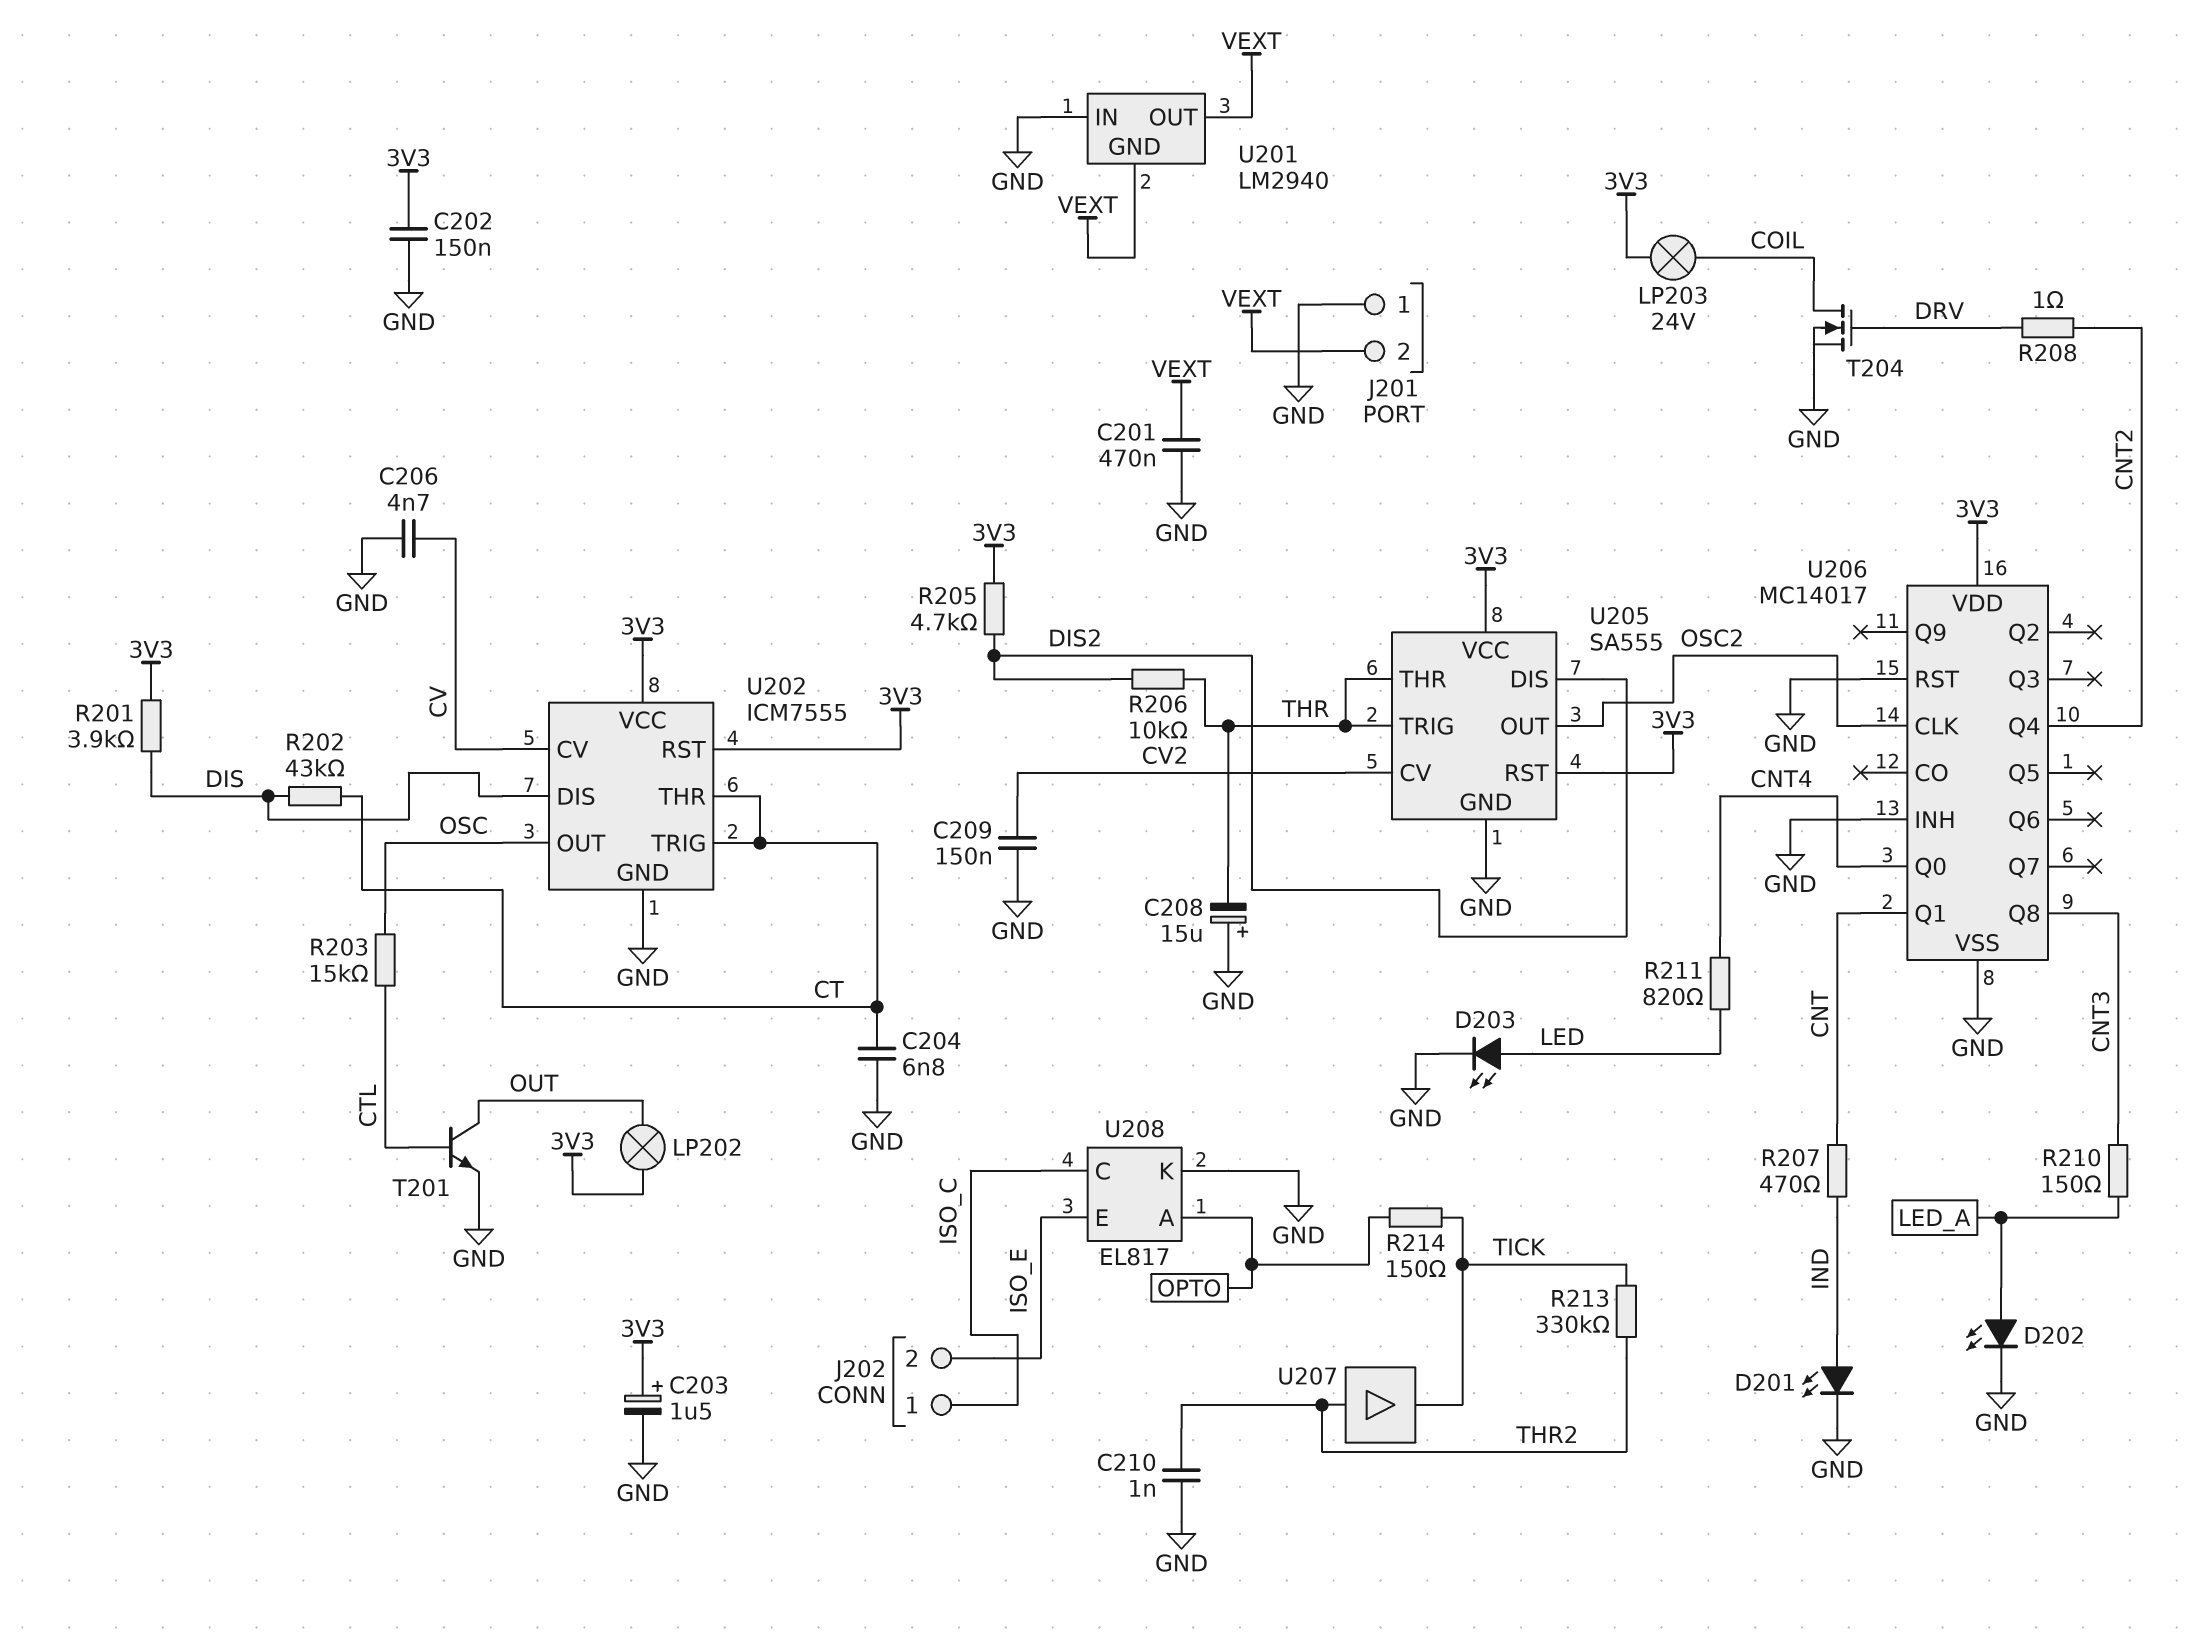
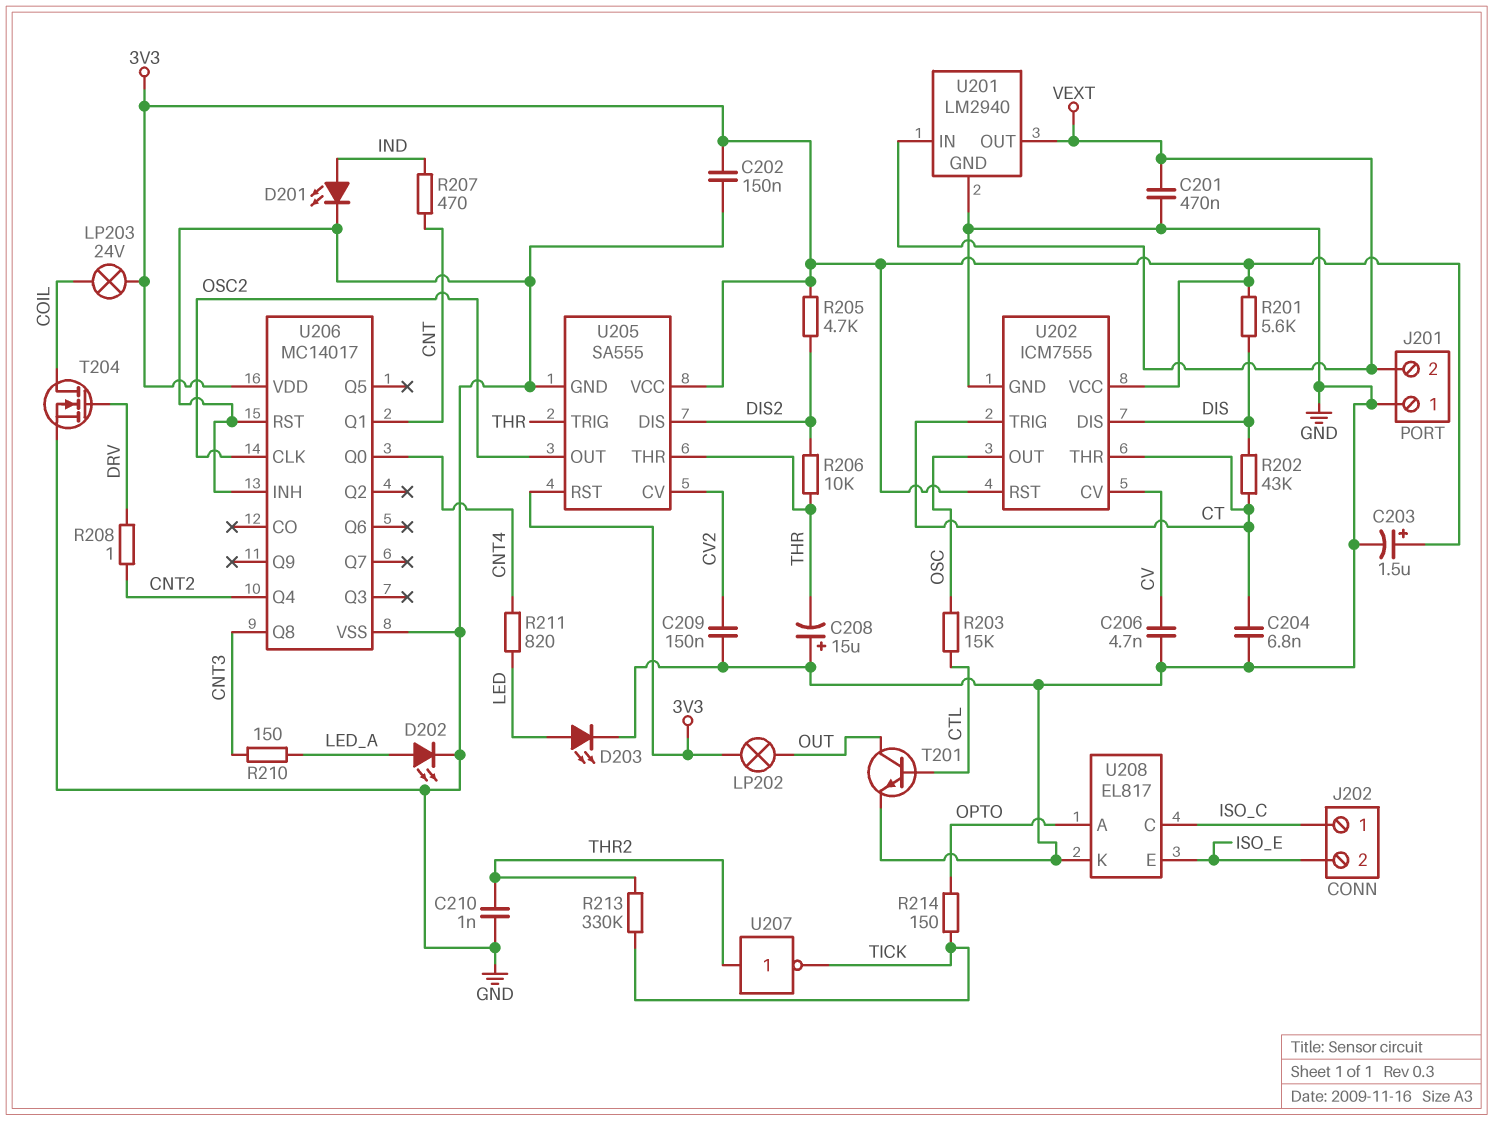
R201: 3.9k (3V3, DIS) -> 5.6k (3V3, DIS)
U201 pin GND: VEXT -> GND
U201 pin IN: GND -> VEXT
U207: buffer (in THR2, out TICK) -> NOT (in THR2, out TICK)

